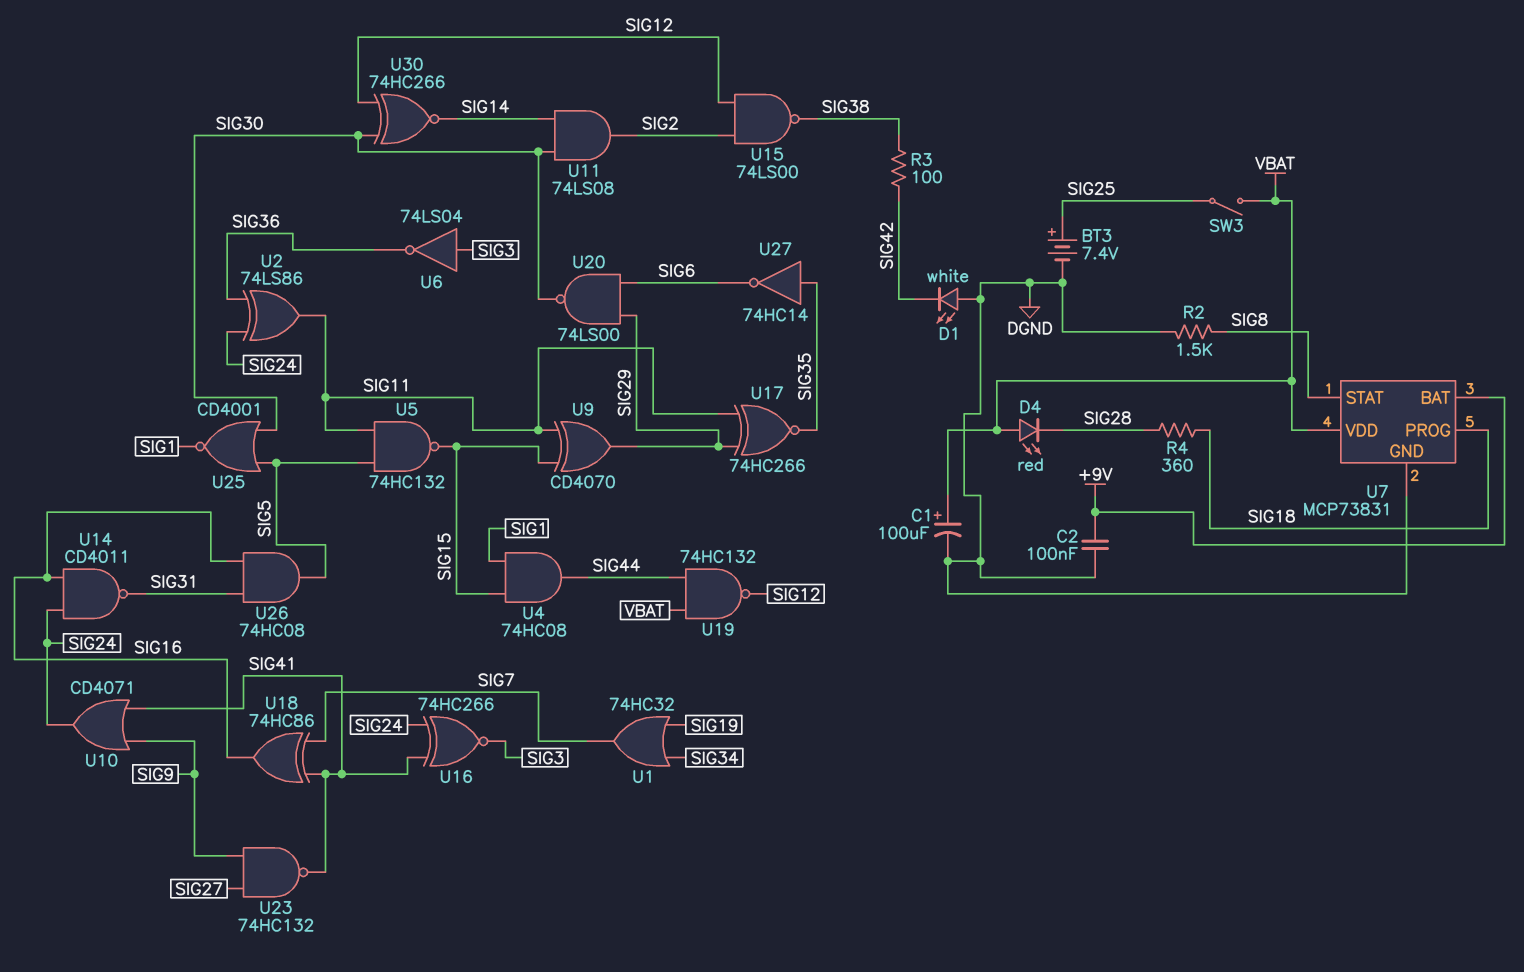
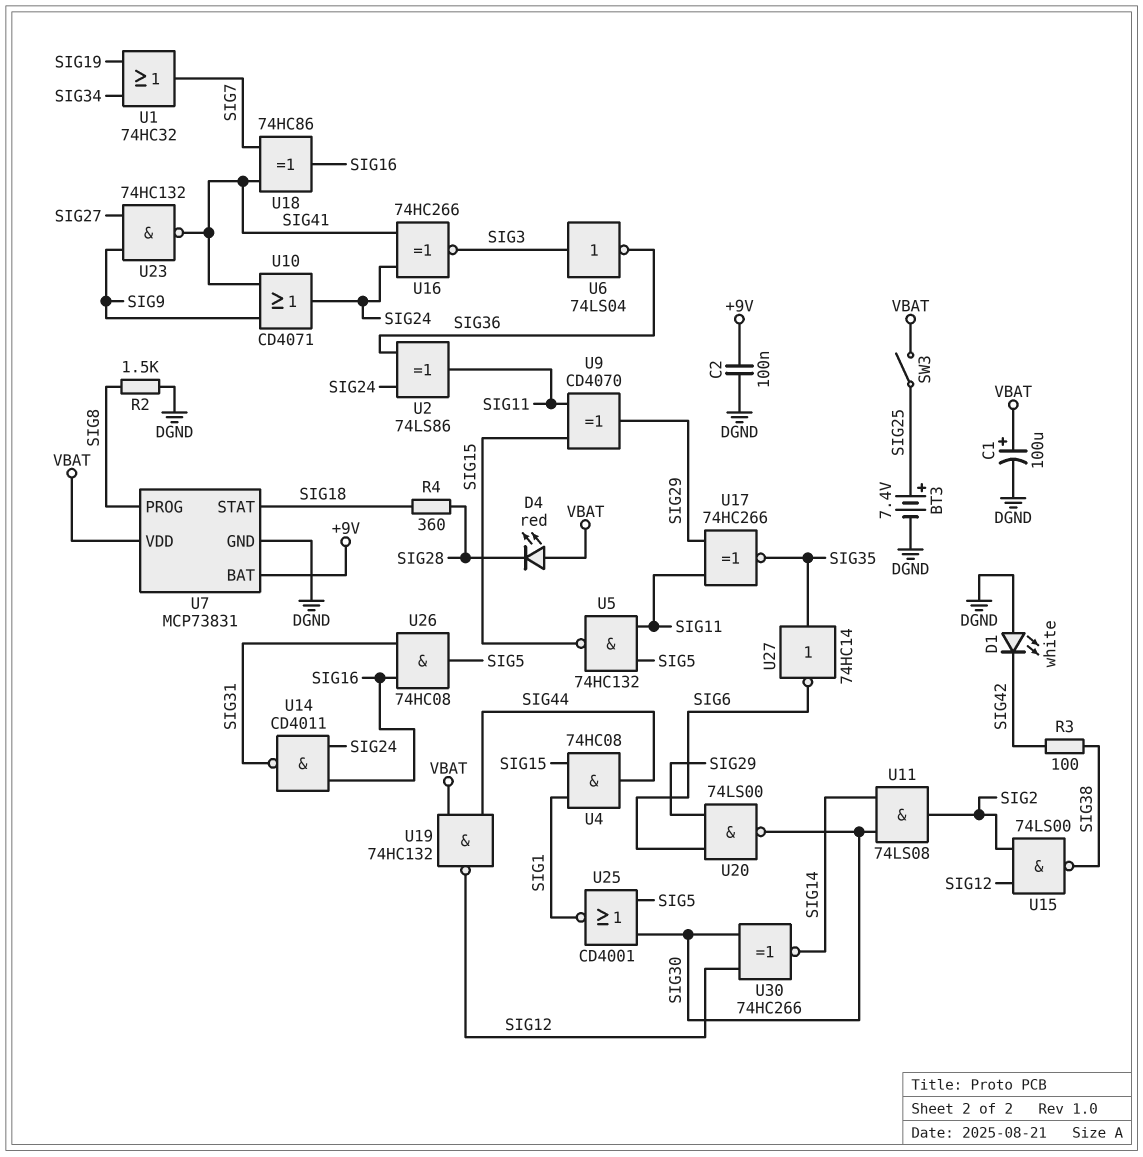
U7 pin PROG: SIG18 -> SIG8
U7 pin STAT: SIG8 -> SIG18

